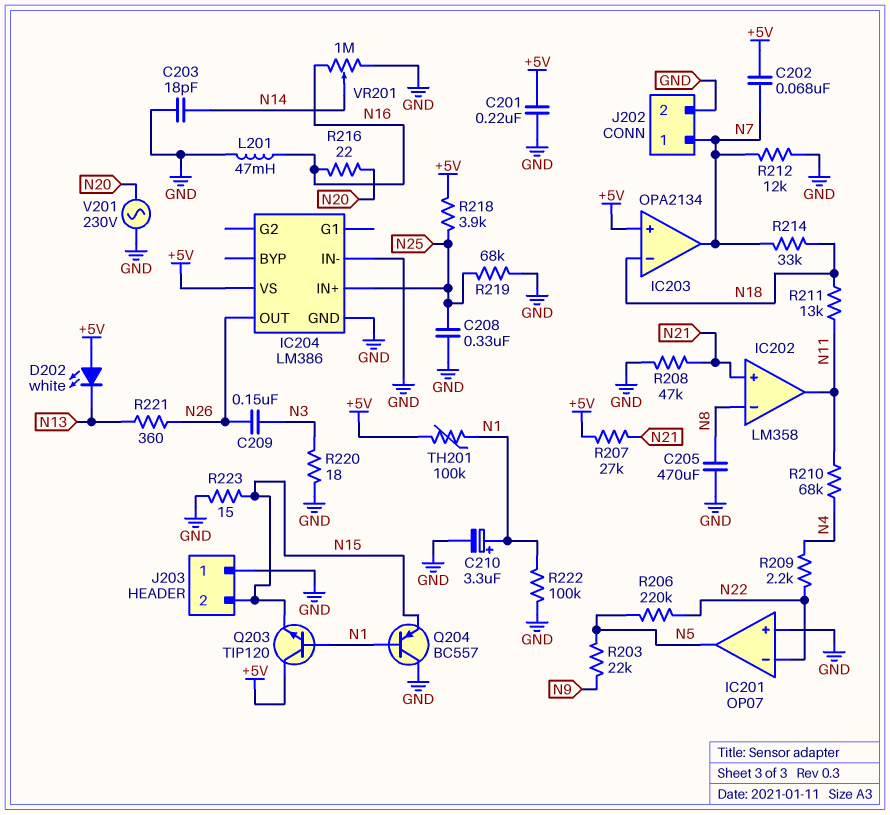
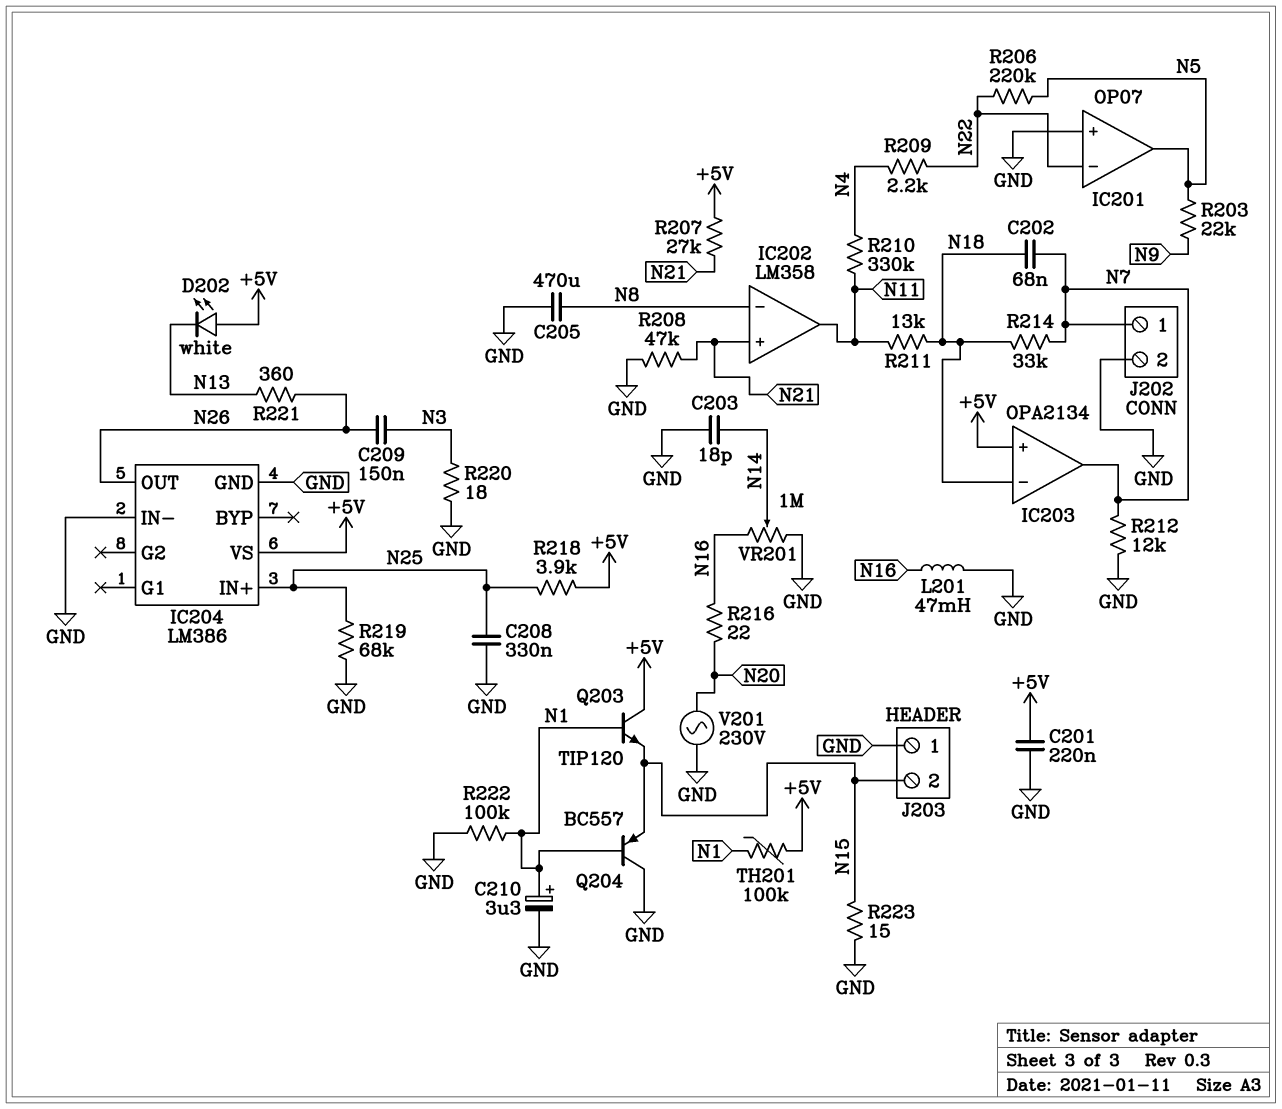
C202: 68nF (+5V, N7) -> 68nF (N7, N18)
R210: 68k (N4, N11) -> 330k (N4, N11)

